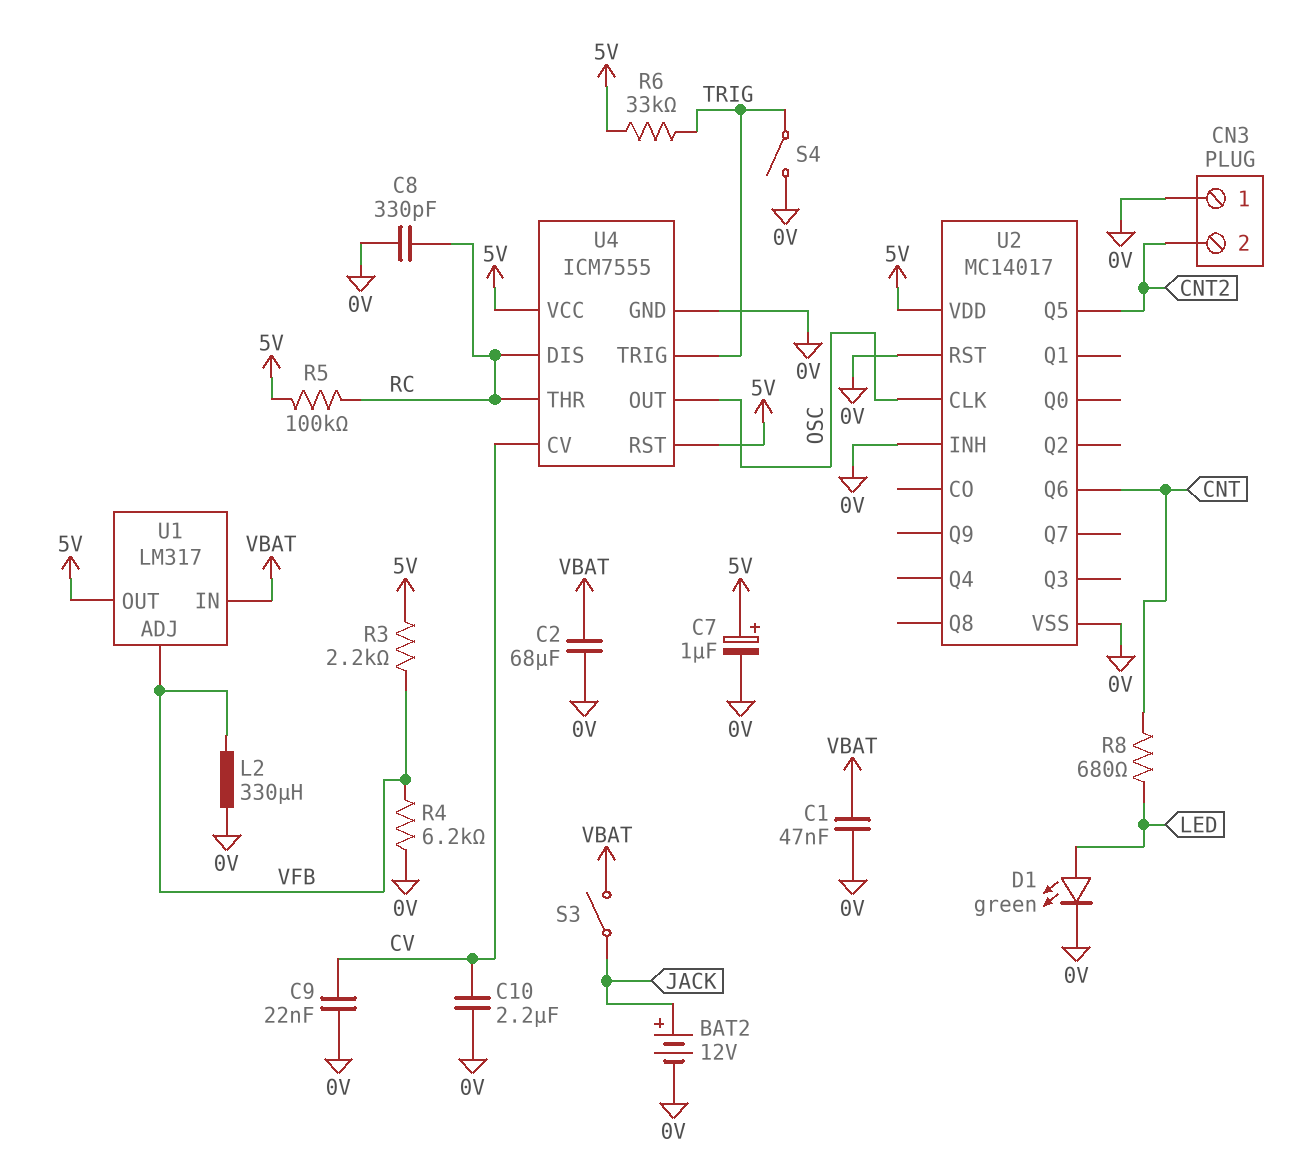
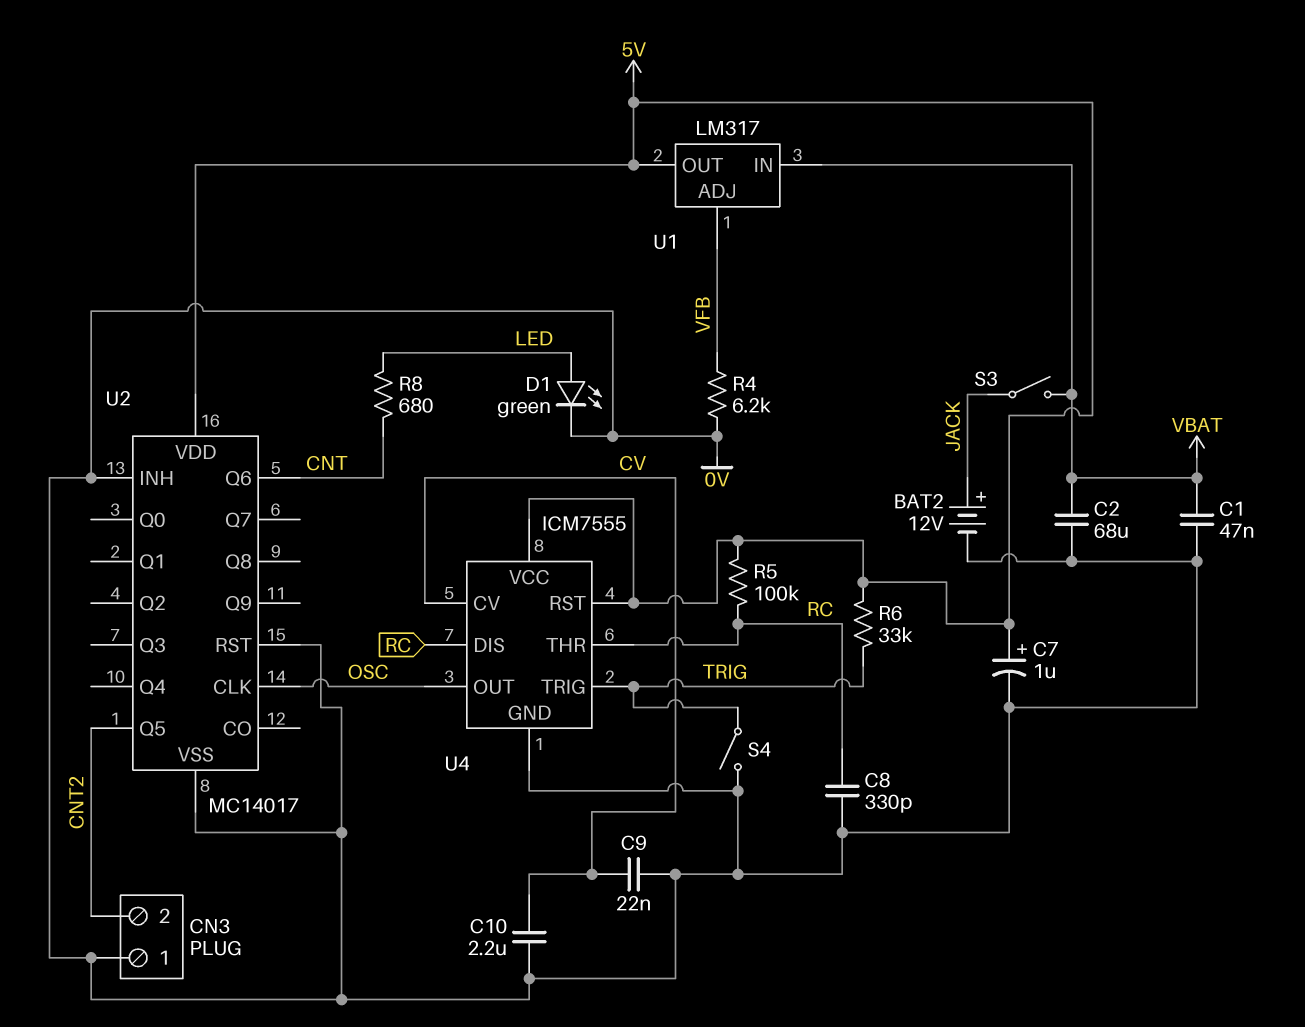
L2: 330uH (0V, VFB) -> none
R3: 2.2k (5V, VFB) -> none

